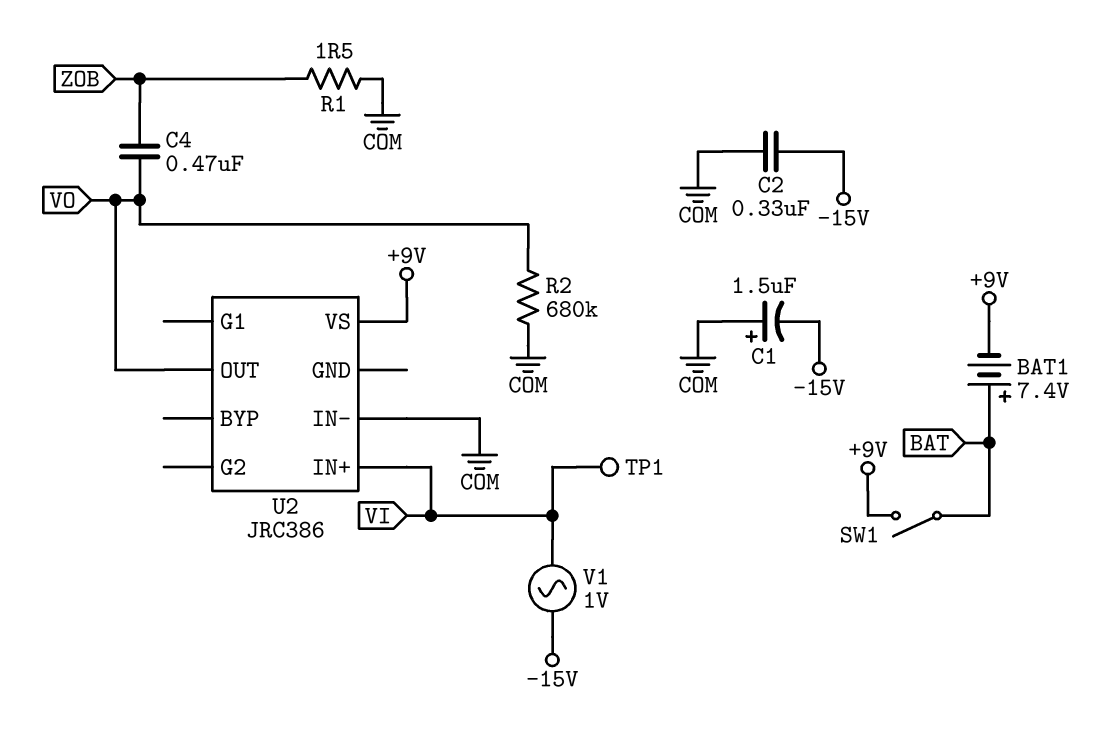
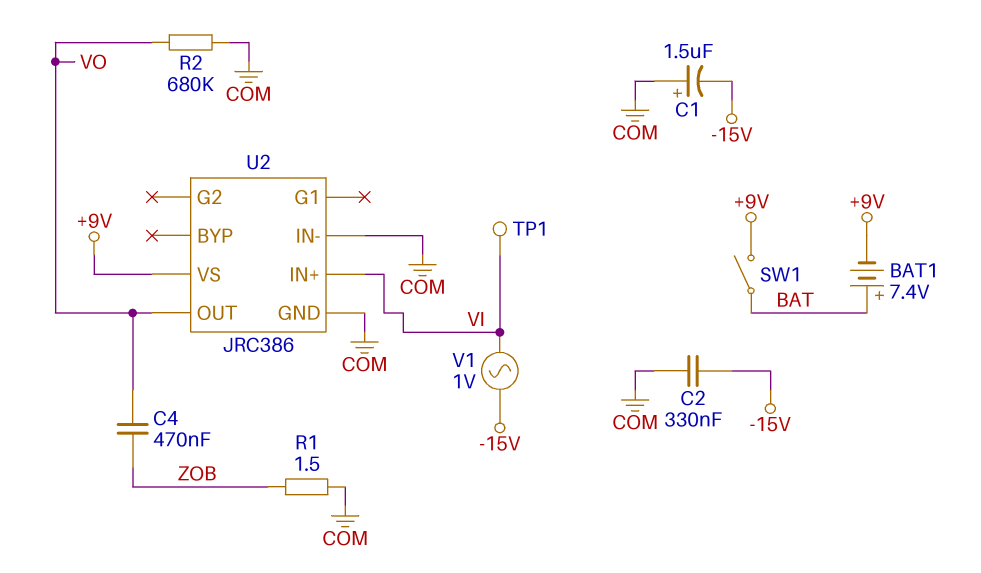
U2 pin GND: none -> COM

